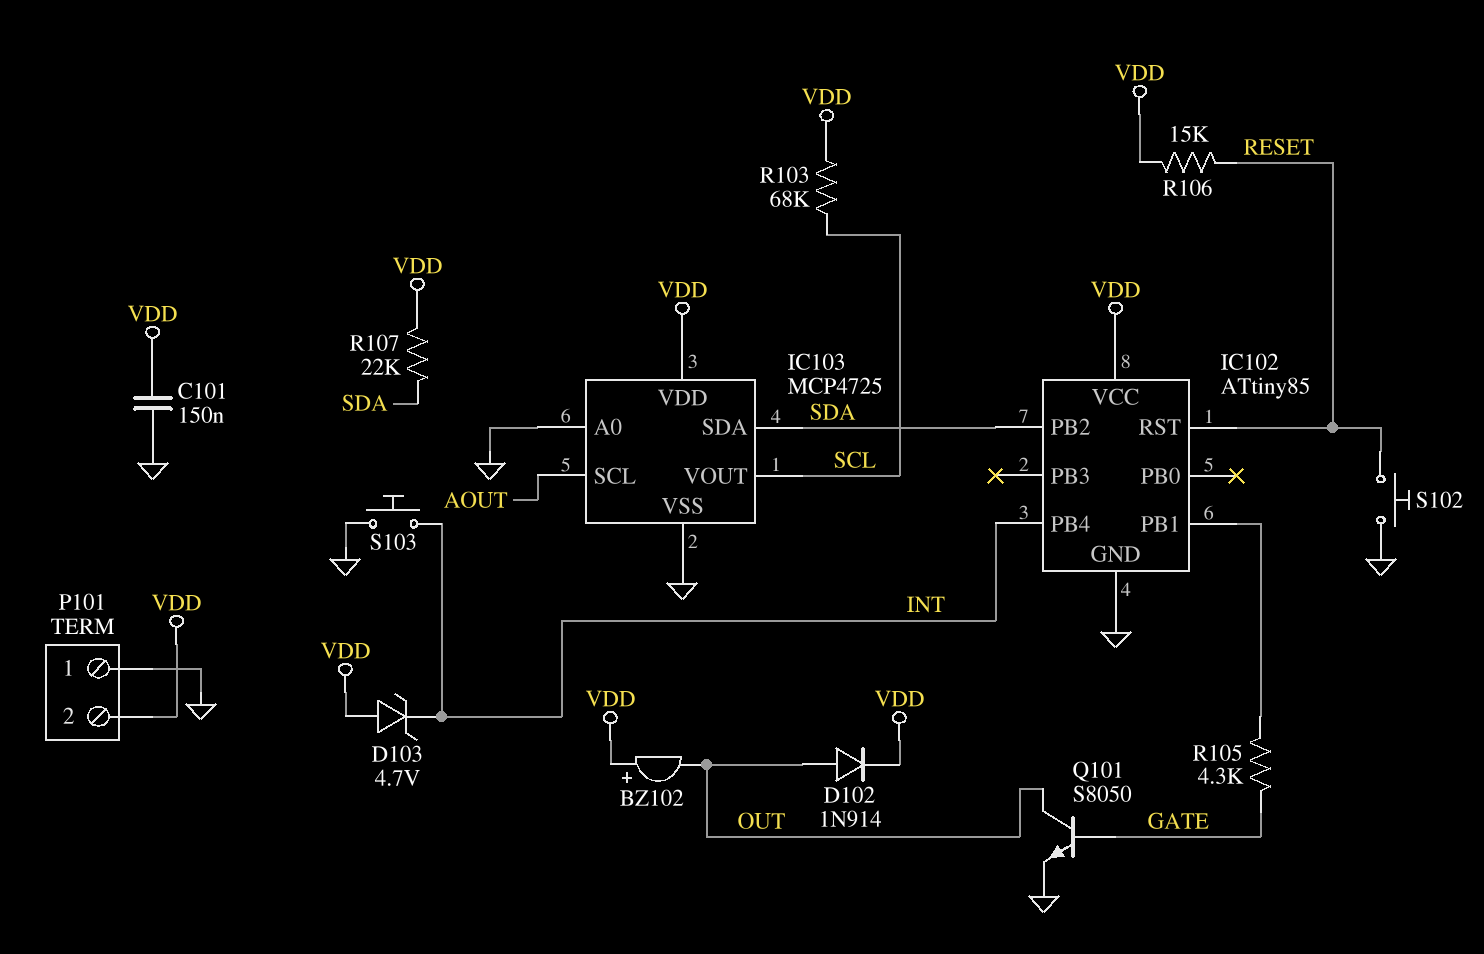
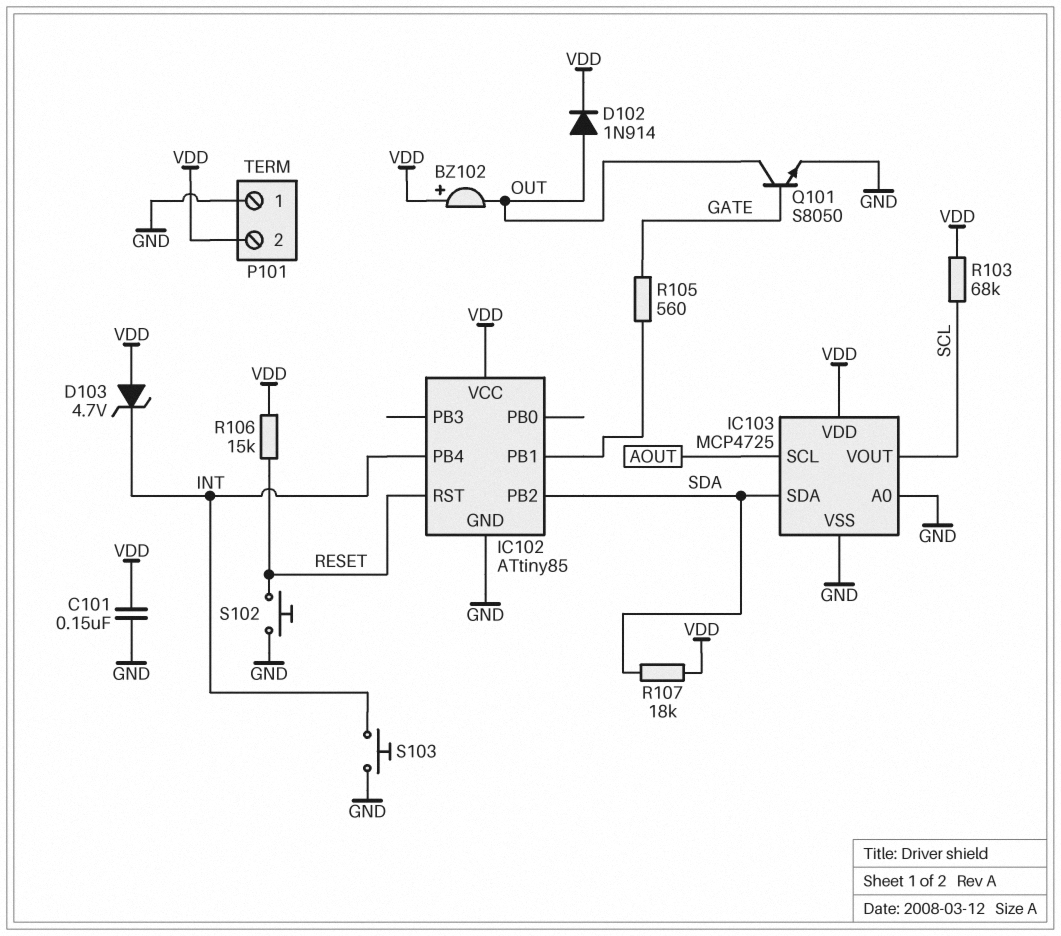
R105: 4.3k (GATE, IC102/PB1) -> 560 (GATE, IC102/PB1)
R107: 22k (SDA, VDD) -> 18k (SDA, VDD)

